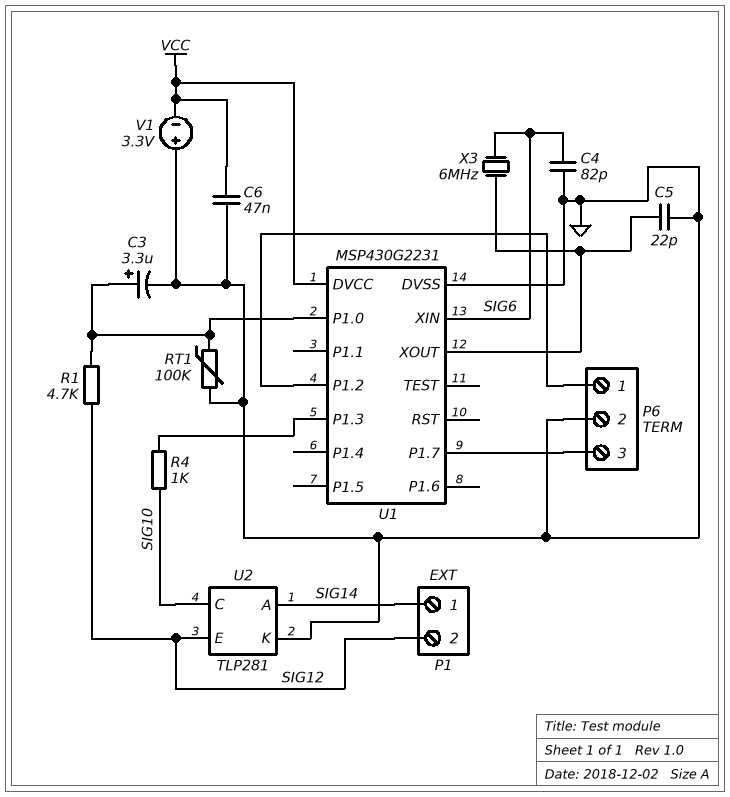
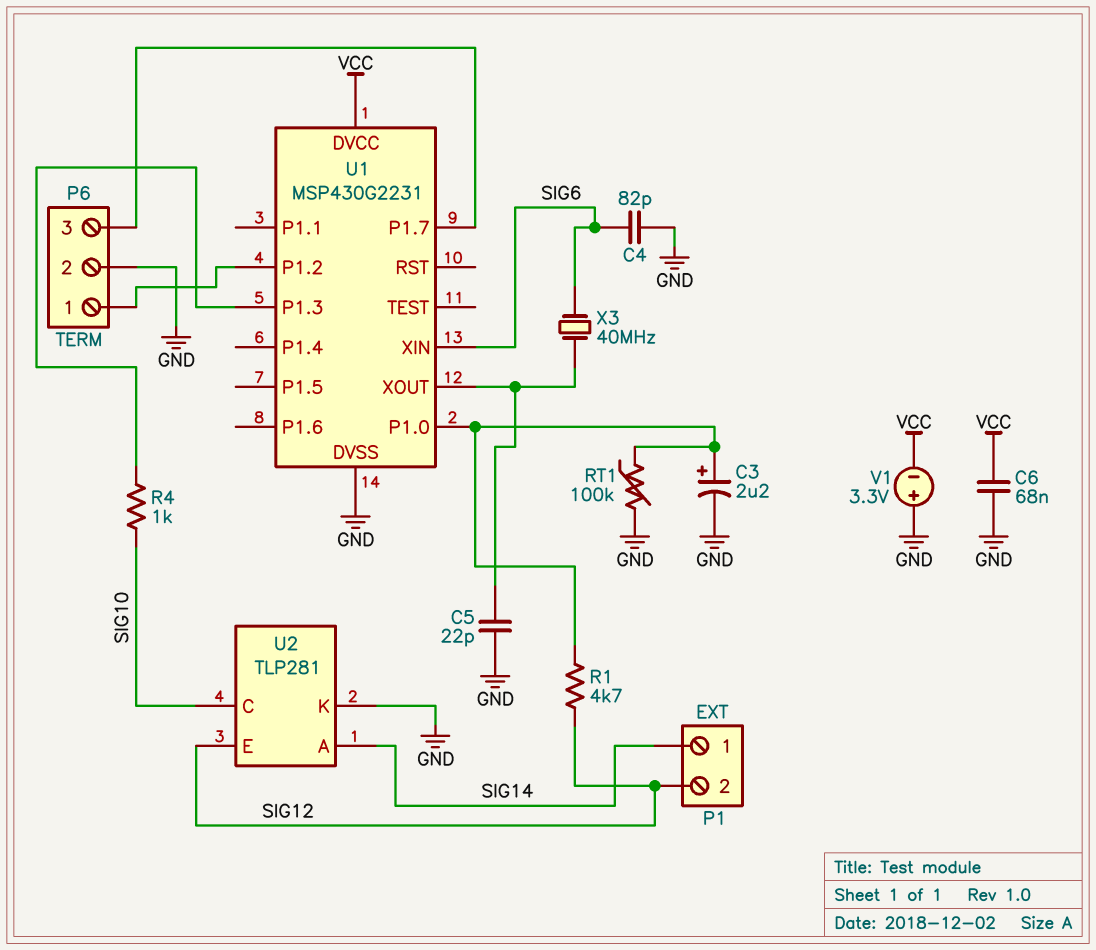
C3: 3.3uF (plus U1/P1.0, minus GND) -> 2.2uF (plus U1/P1.0, minus GND)
C6: 47nF (GND, VCC) -> 68nF (GND, VCC)
X3: 6MHz (SIG6, U1/XOUT) -> 40MHz (SIG6, U1/XOUT)

